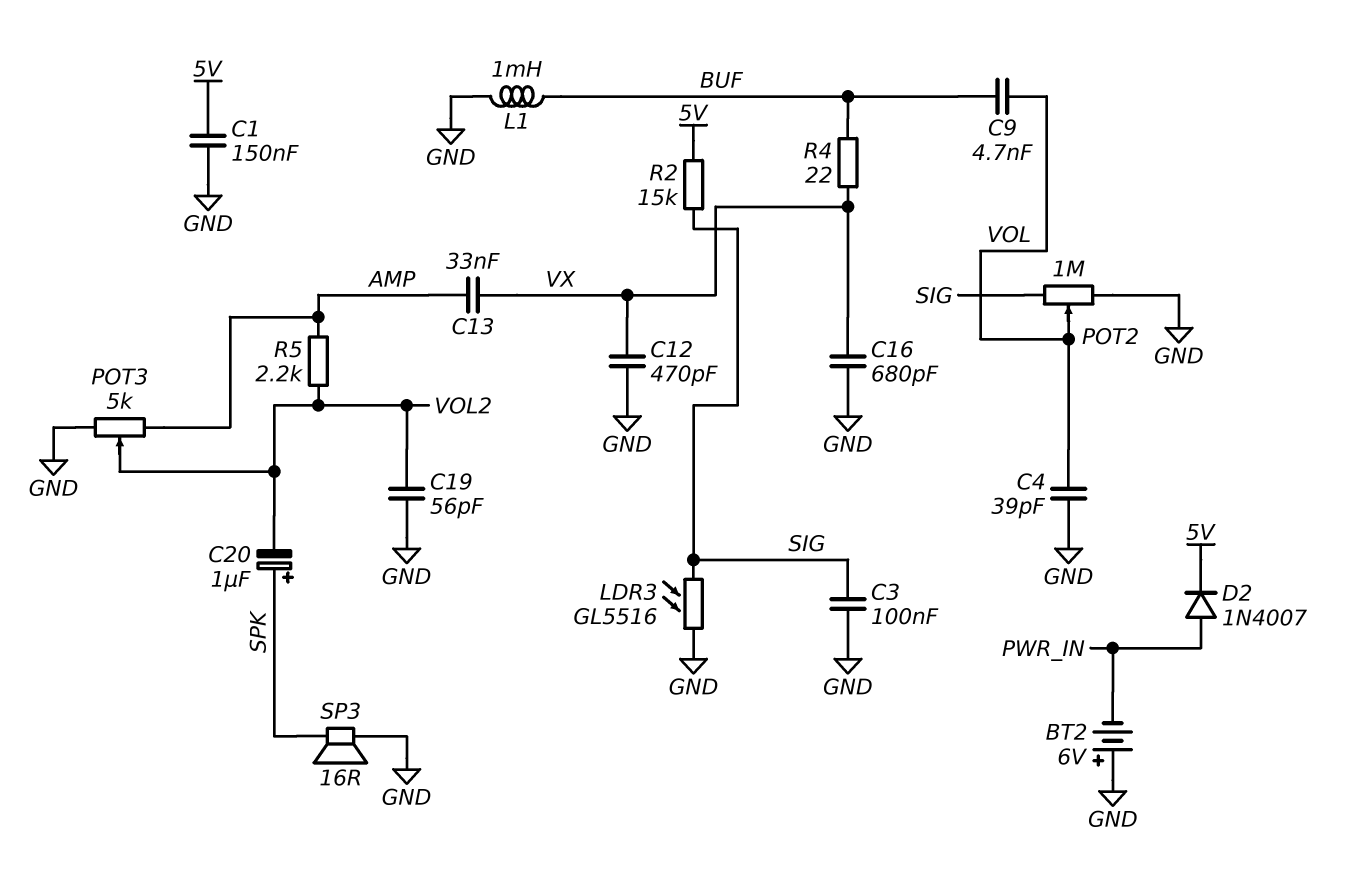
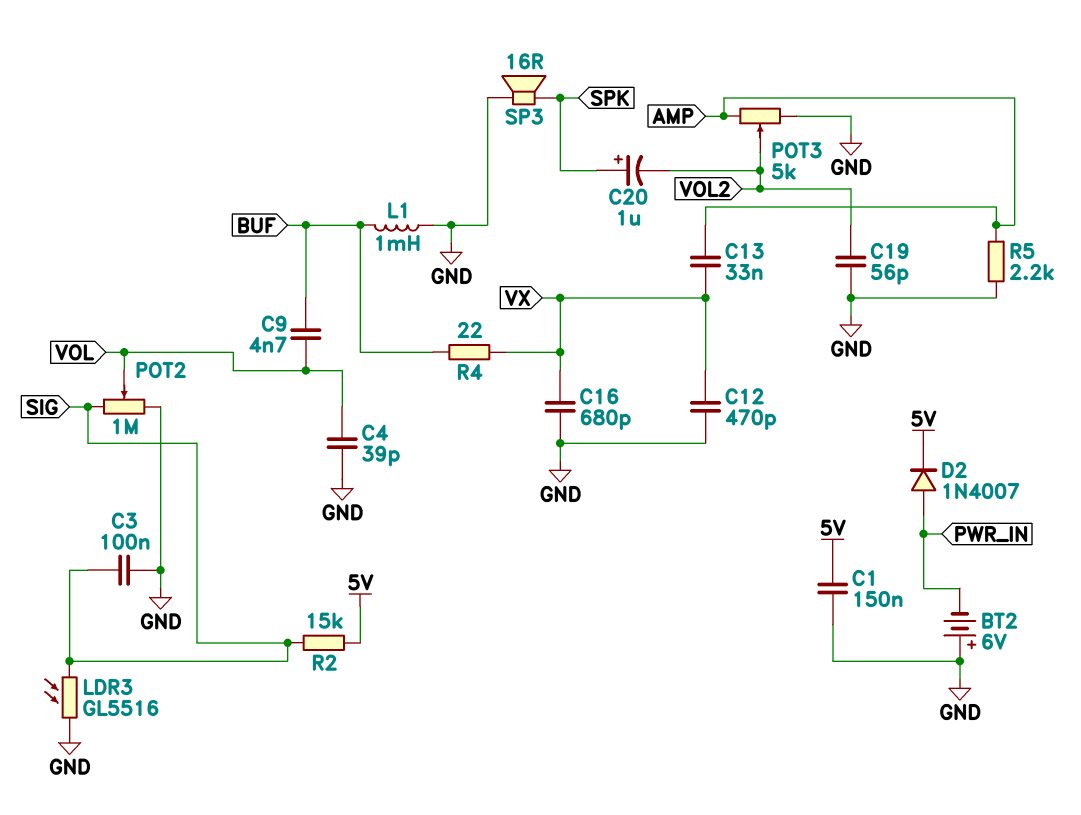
R5: 2.2k (AMP, VOL2) -> 2.2k (AMP, GND)

